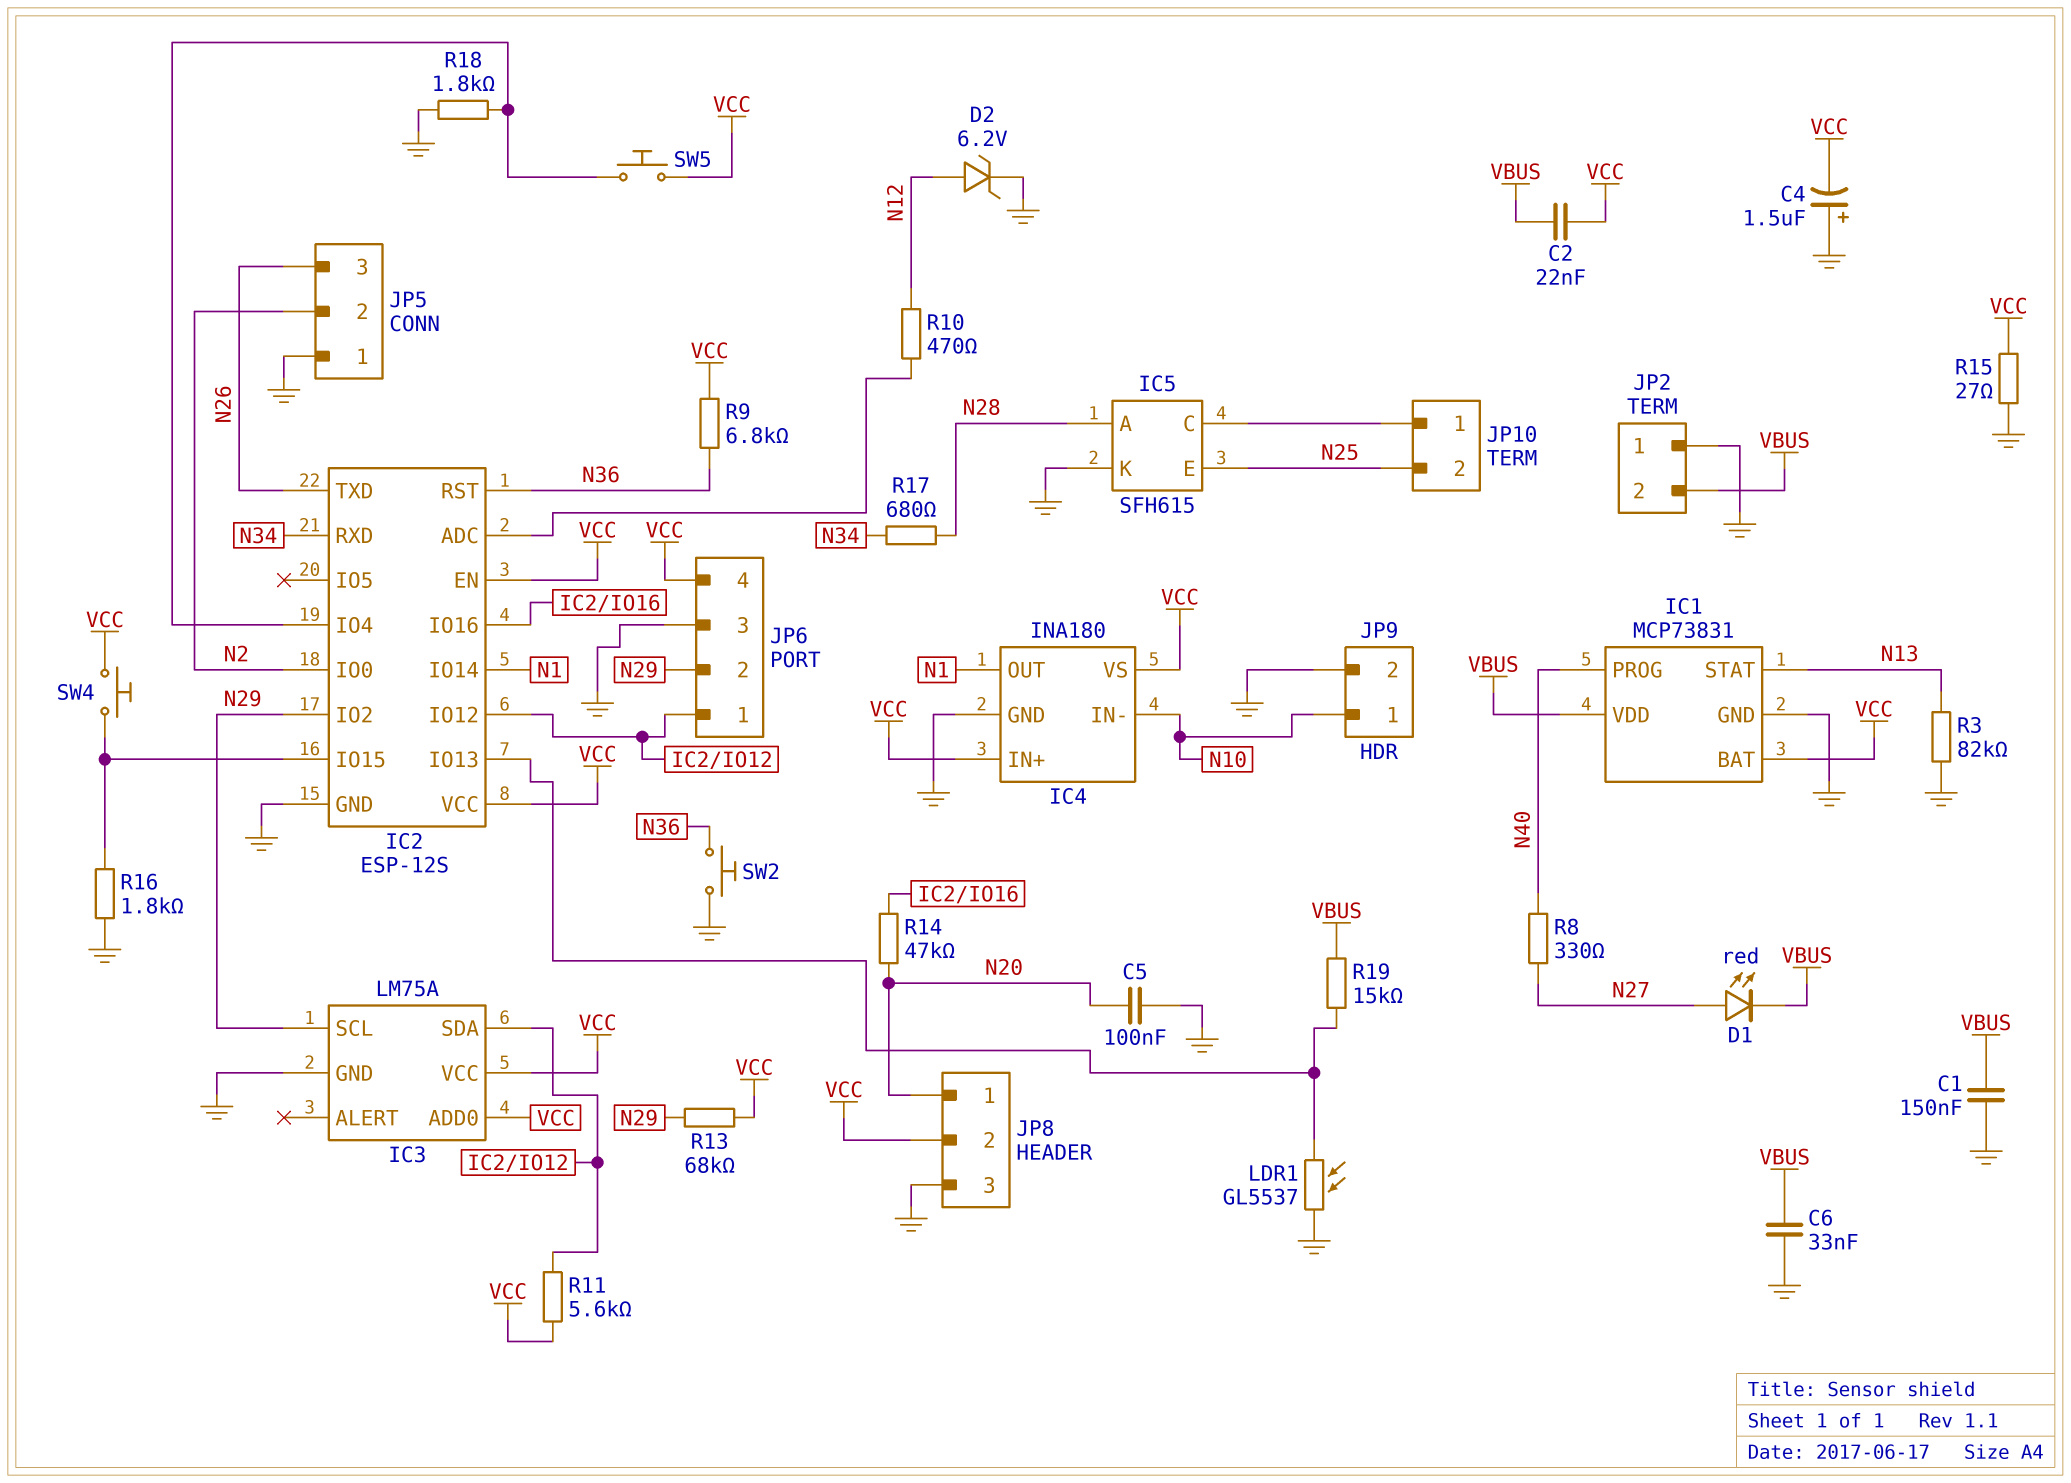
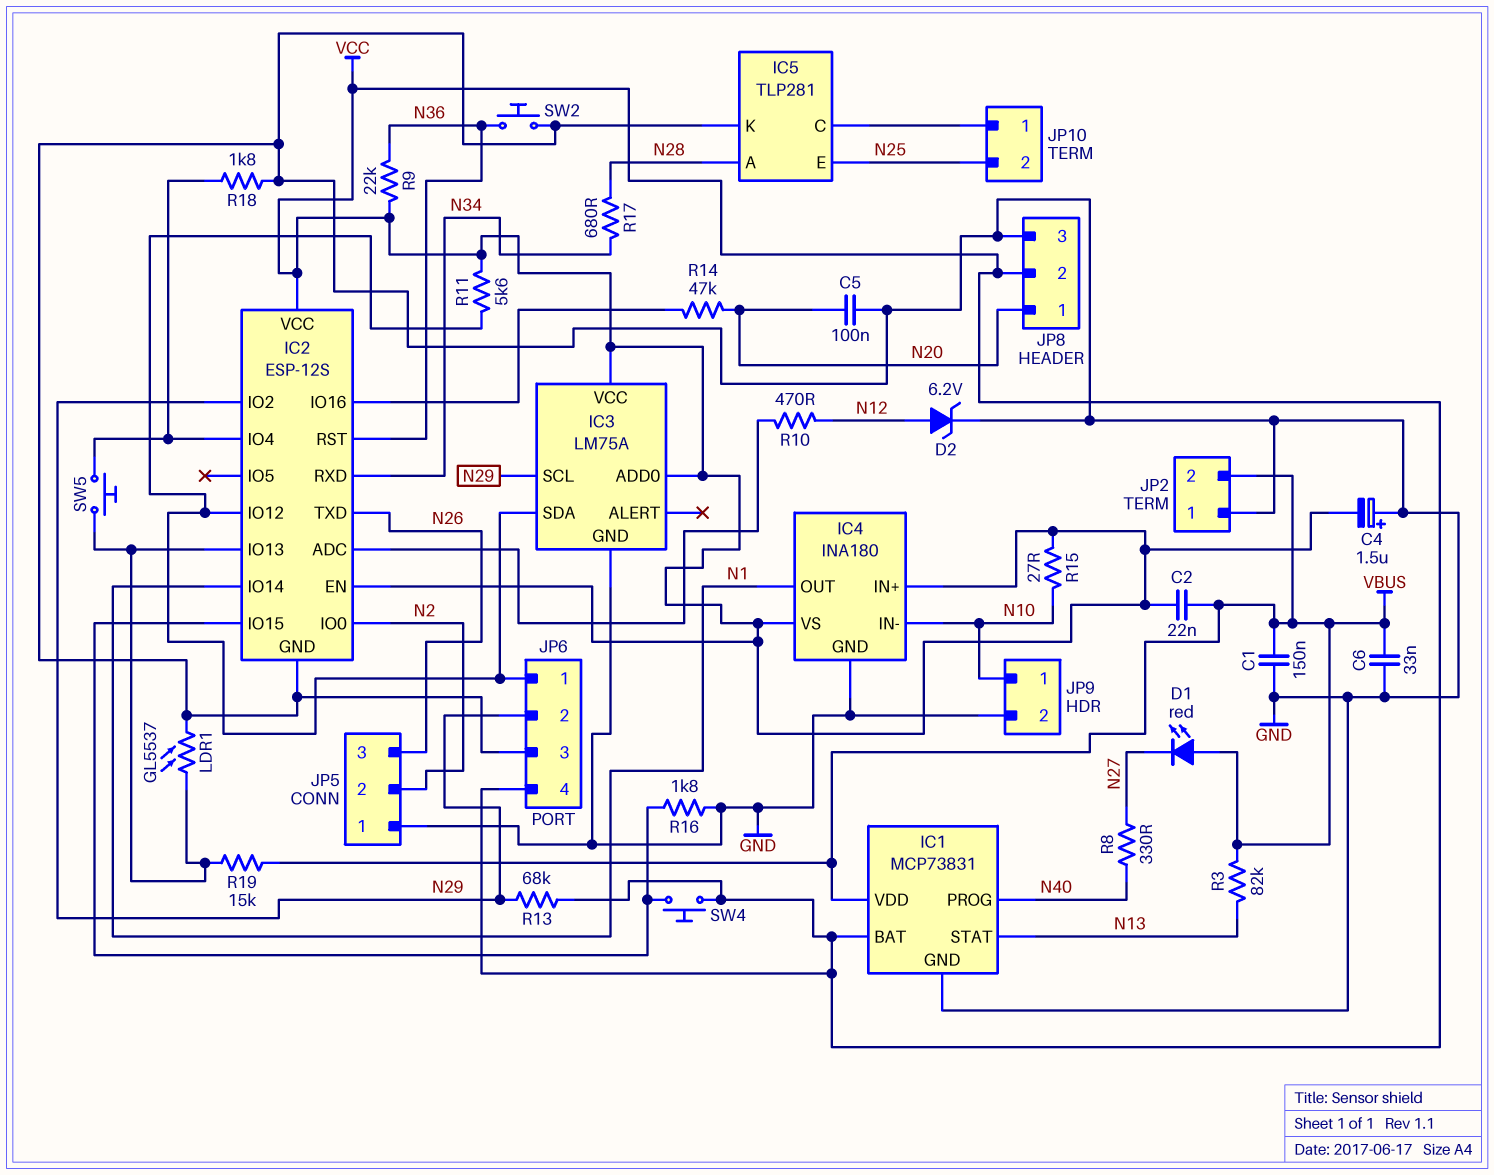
D1: LED red (A N27, K VBUS) -> LED red (A VBUS, K N27)
IC5: SFH615 -> TLP281
R3: 82k (GND, N13) -> 82k (N13, VBUS)
R9: 6.8k (N36, VCC) -> 22k (N36, VCC)
R15: 27 (GND, VCC) -> 27 (N10, VCC)
SW5: button (IC2/IO4, VCC) -> button (IC2/IO4, IC2/IO13)

